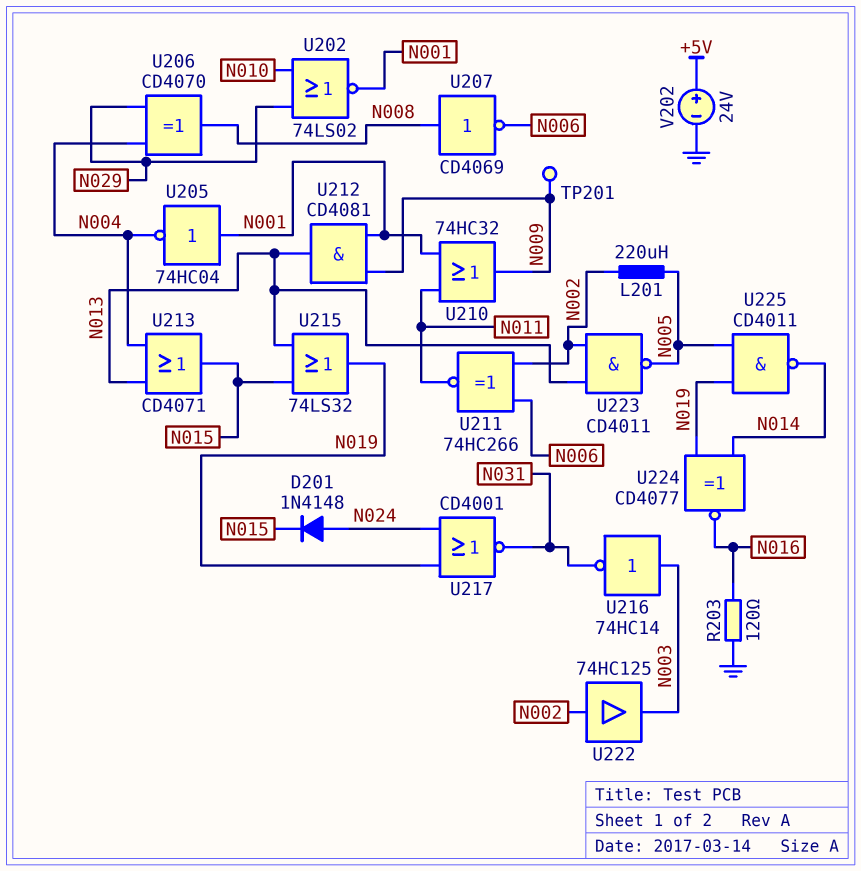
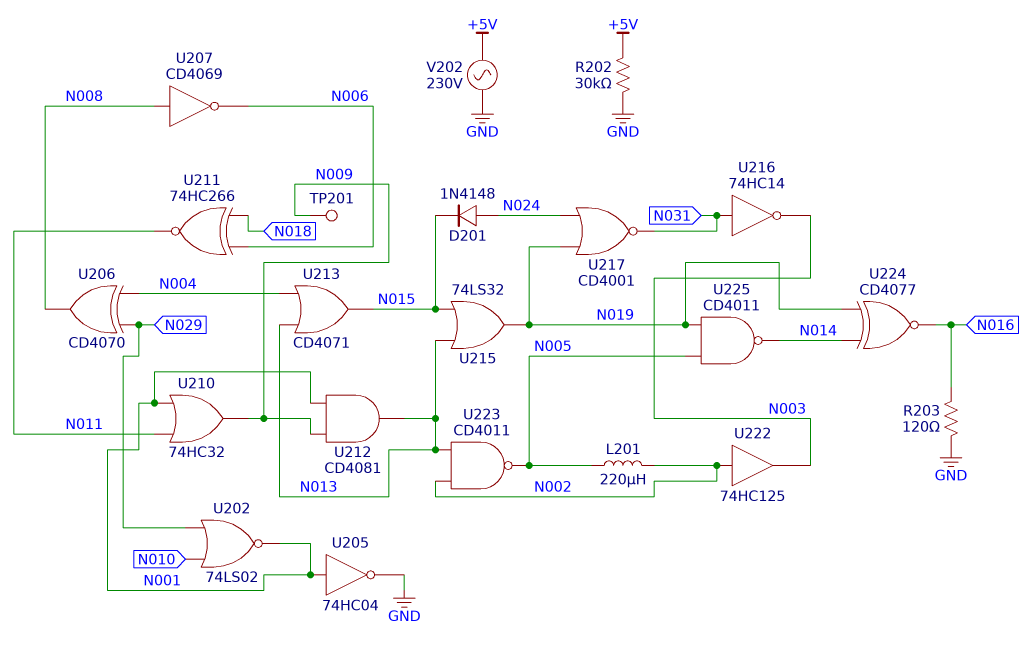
R202: none -> 30k (+5V, GND)
U205: NOT 74HC04 (in N001, out N004) -> NOT 74HC04 (in N001, out GND)
U211: XNOR 74HC266 (in N002, in N006, out N011) -> XNOR 74HC266 (in N006, in N018, out N011)
U216: NOT 74HC14 (in N003, out N031) -> NOT 74HC14 (in N031, out N003)
V202: 24V (plus +5V, minus GND) -> AC 230V (+5V, GND)

